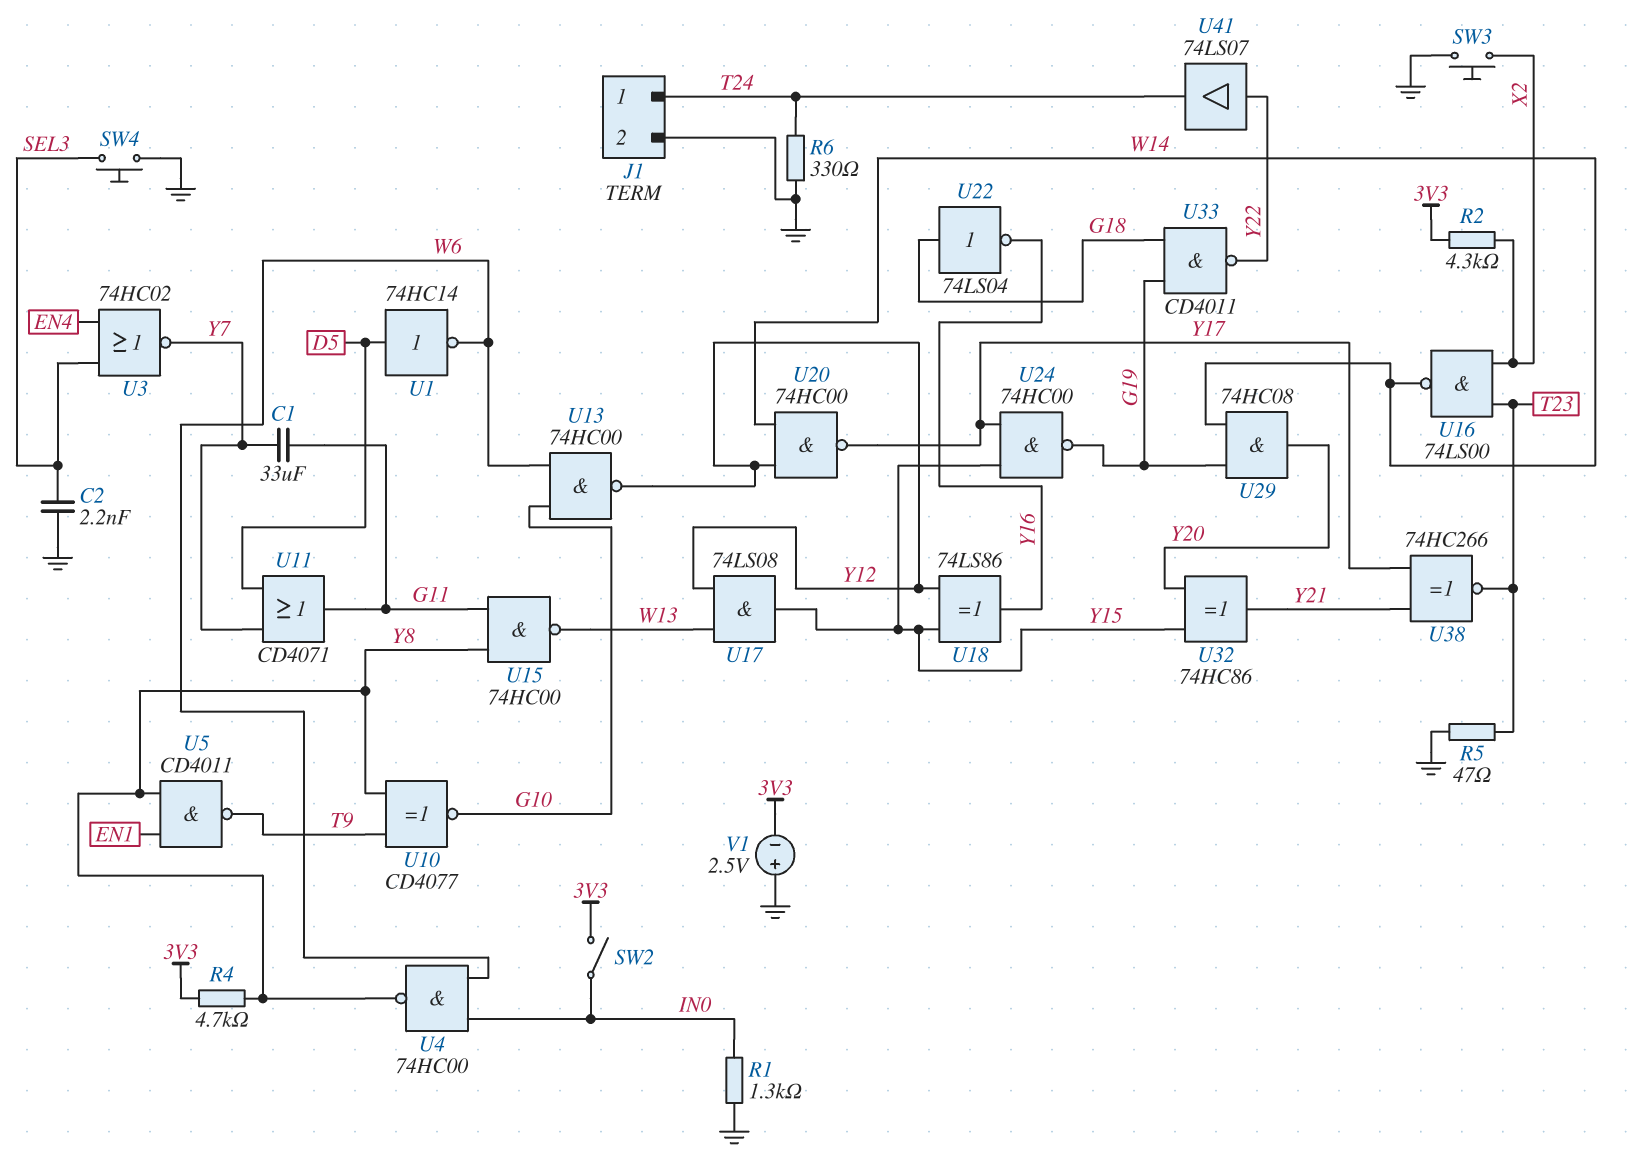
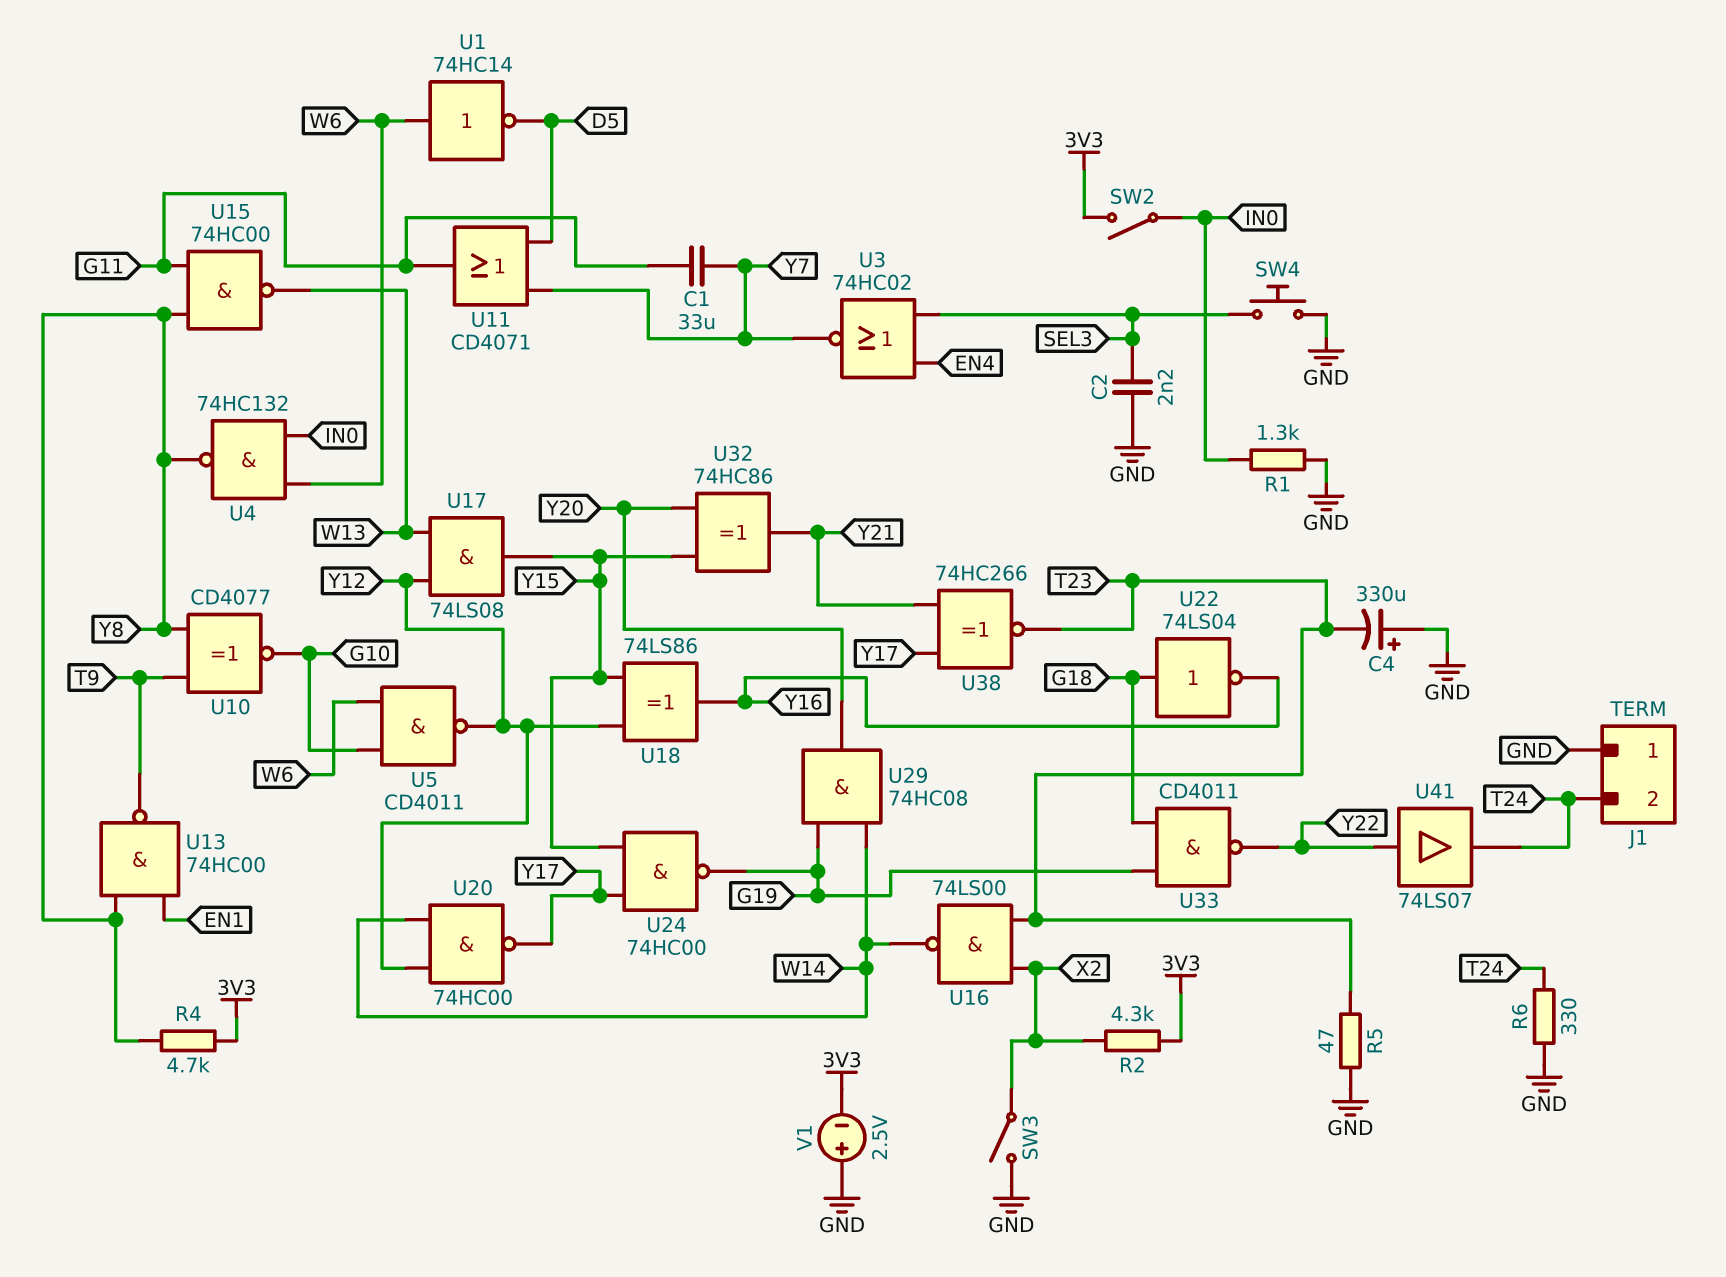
C4: none -> 330uF (plus GND, minus T23)
J1 pin 1: T24 -> GND
J1 pin 2: GND -> T24
SW3: button (GND, X2) -> switch (GND, X2)
U1: NOT 74HC14 (in D5, out W6) -> NOT 74HC14 (in W6, out D5)
U4: NAND 74HC00 (in IN0, in W6, out Y8) -> NAND 74HC132 (in IN0, in W6, out Y8)
U5: NAND CD4011 (in EN1, in Y8, out T9) -> NAND CD4011 (in G10, in W6, out Y12)
U13: NAND 74HC00 (in G10, in W6, out Y12) -> NAND 74HC00 (in EN1, in Y8, out T9)

